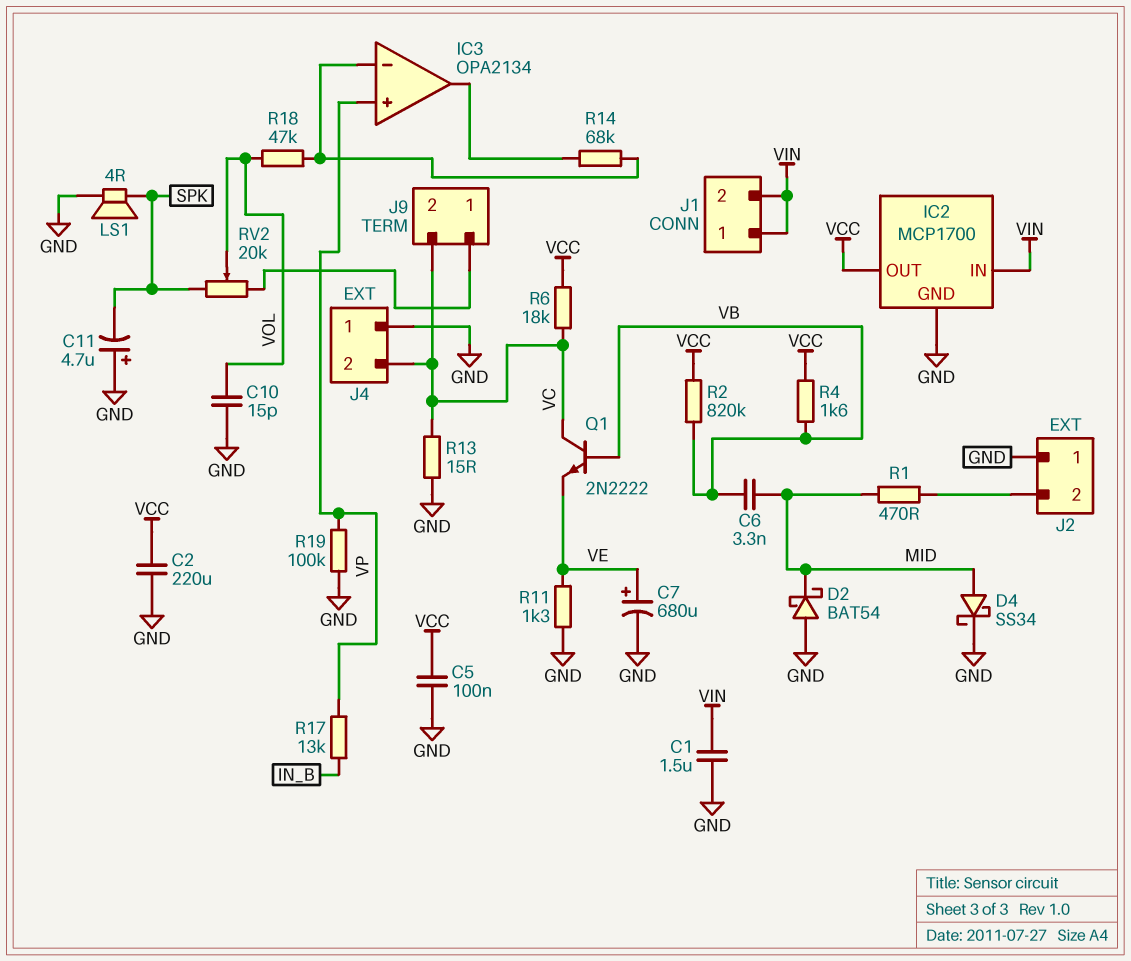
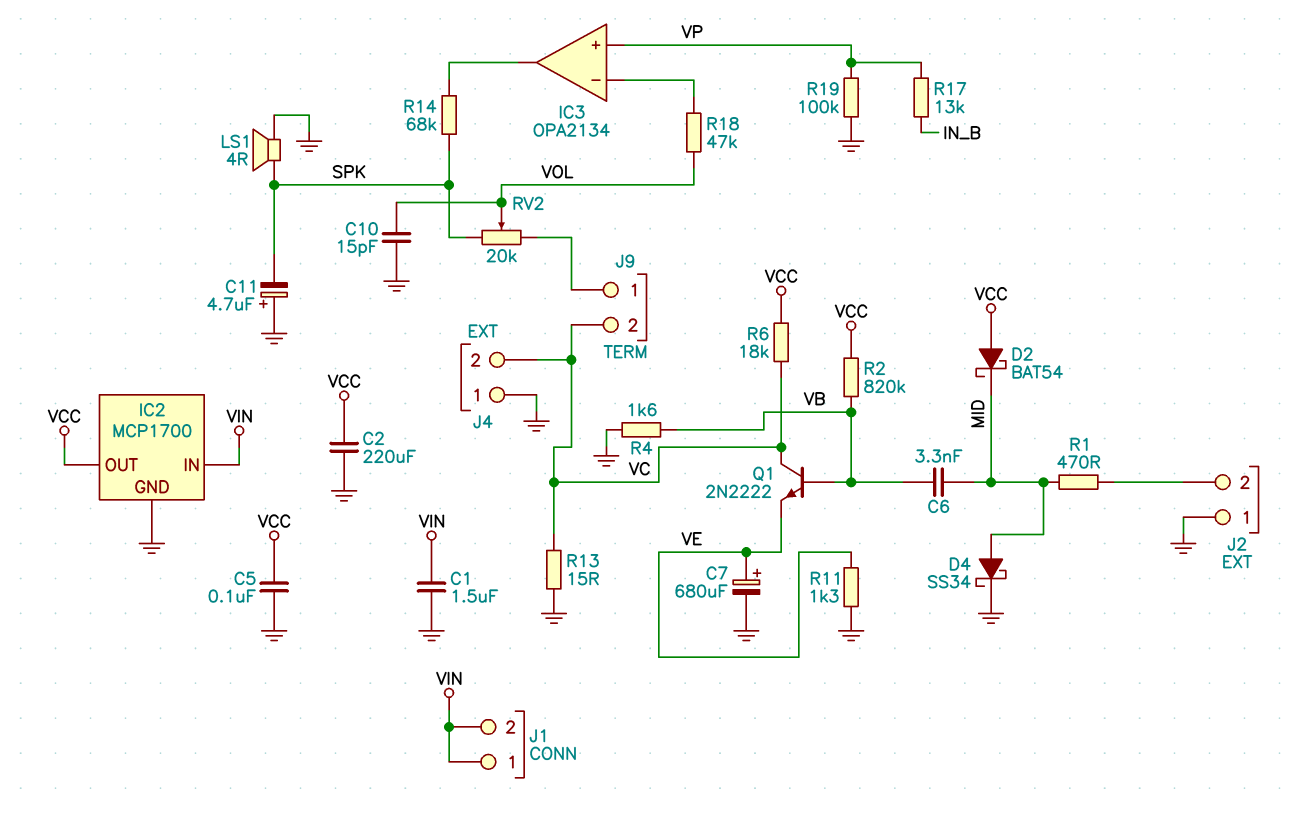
D2: schottky BAT54 (A GND, K MID) -> schottky BAT54 (A VCC, K MID)
R4: 1.6k (VB, VCC) -> 1.6k (GND, VB)
R14: 68k (IC3/in-, IC3/out) -> 68k (IC3/out, SPK)

